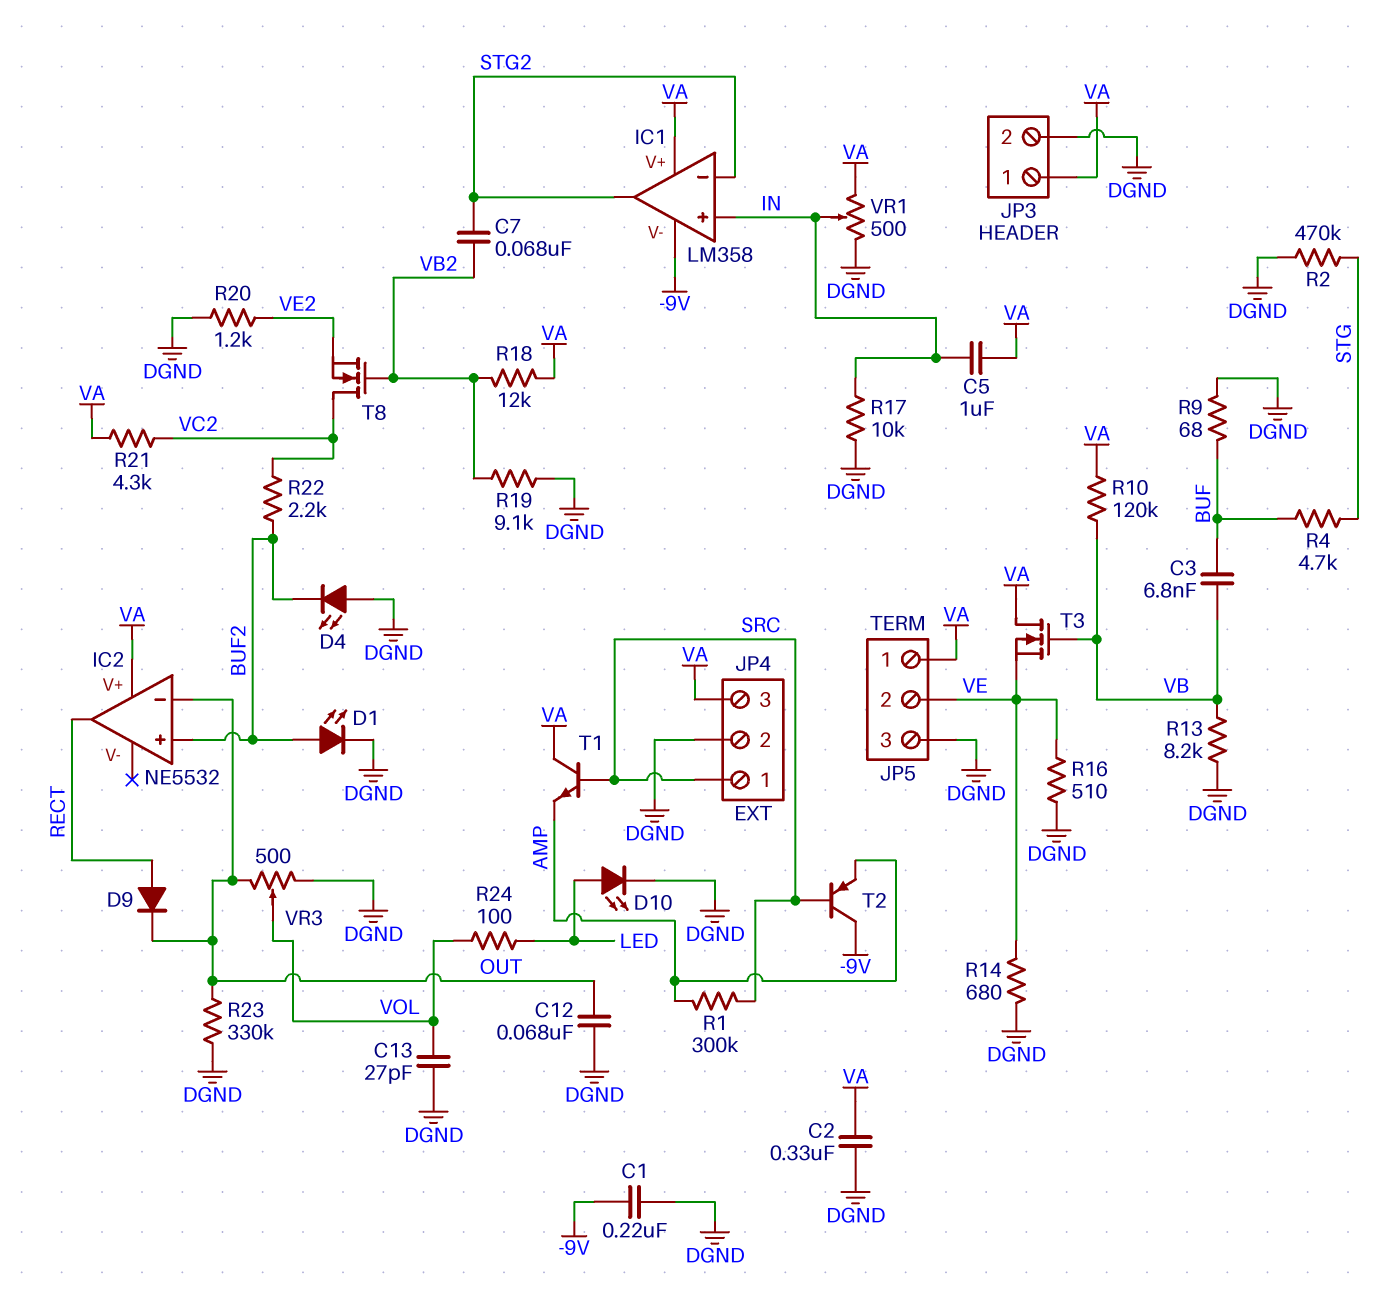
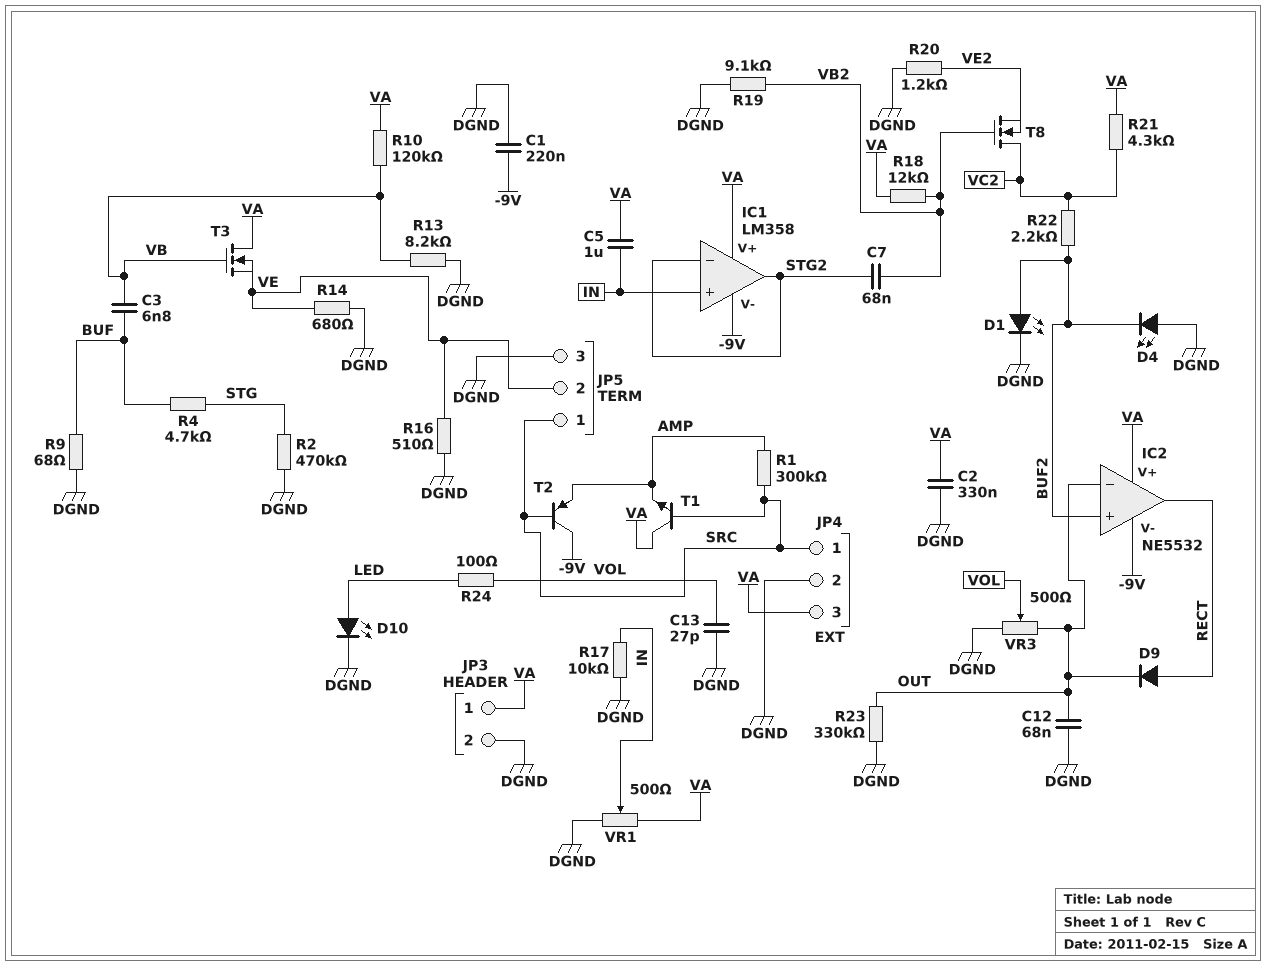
IC2 pin V-: none -> -9V
JP5 pin 1: VA -> SRC

